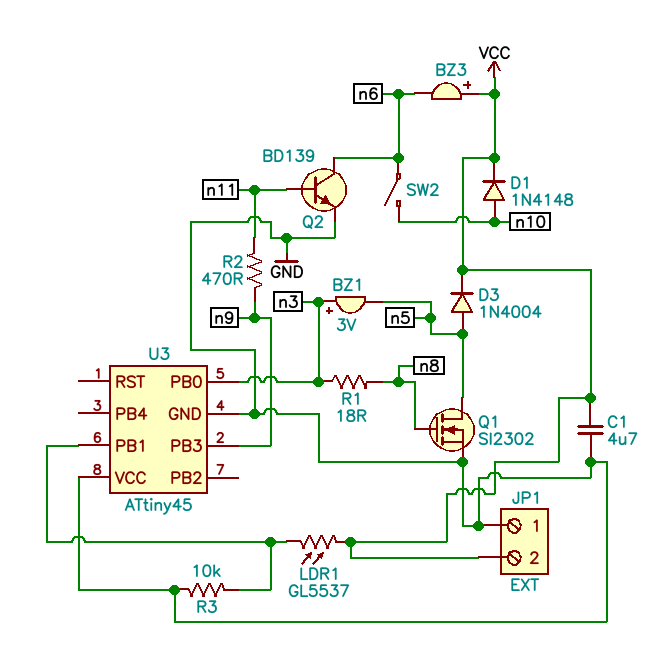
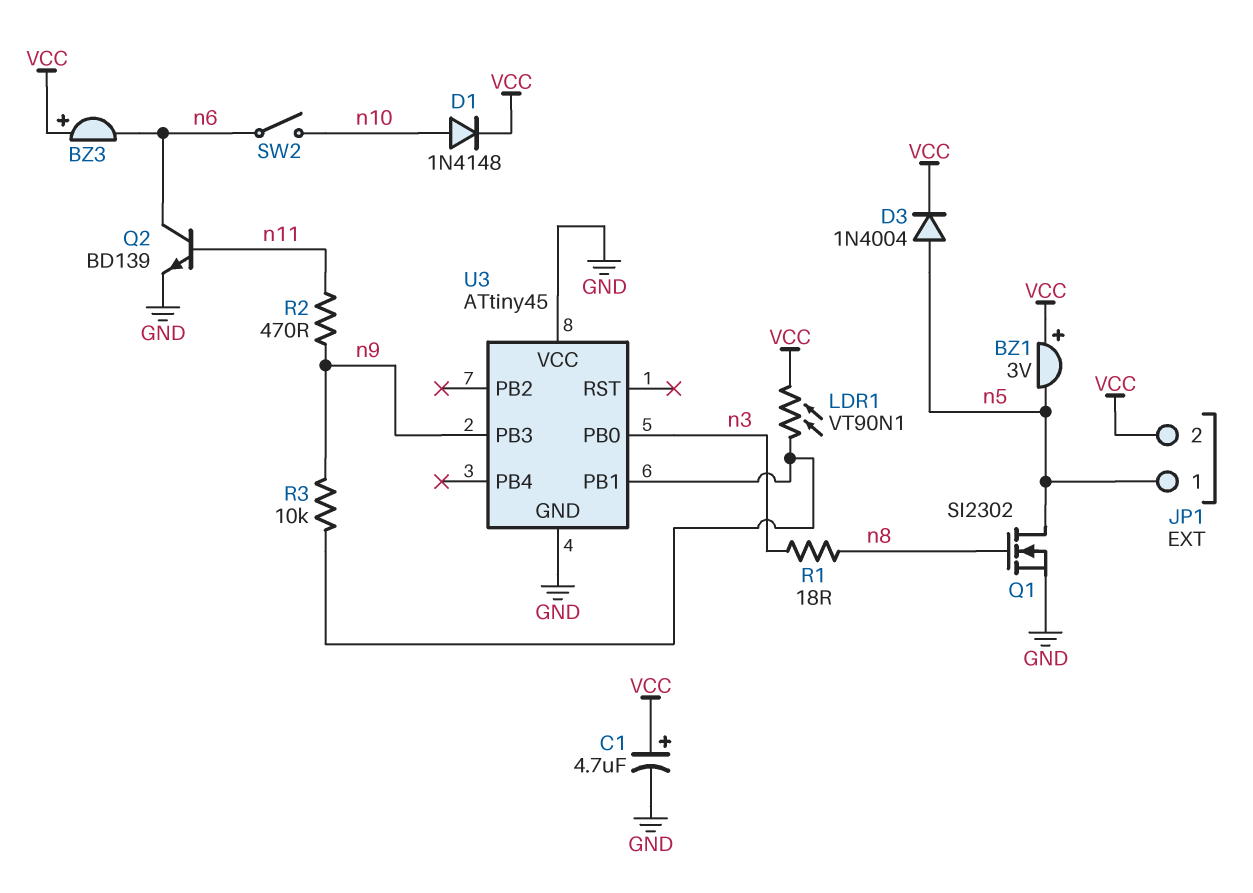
BZ1: buzzer 3V (plus n3, minus n5) -> buzzer 3V (plus VCC, minus n5)
C1: 4.7uF (GND, VCC) -> 4.7uF (plus VCC, minus GND)
JP1 pin 1: GND -> n5
LDR1: GL5537 (U3/PB1, VCC) -> VT90N1 (U3/PB1, VCC)
R3: 10k (GND, U3/PB1) -> 10k (U3/PB1, n9)

